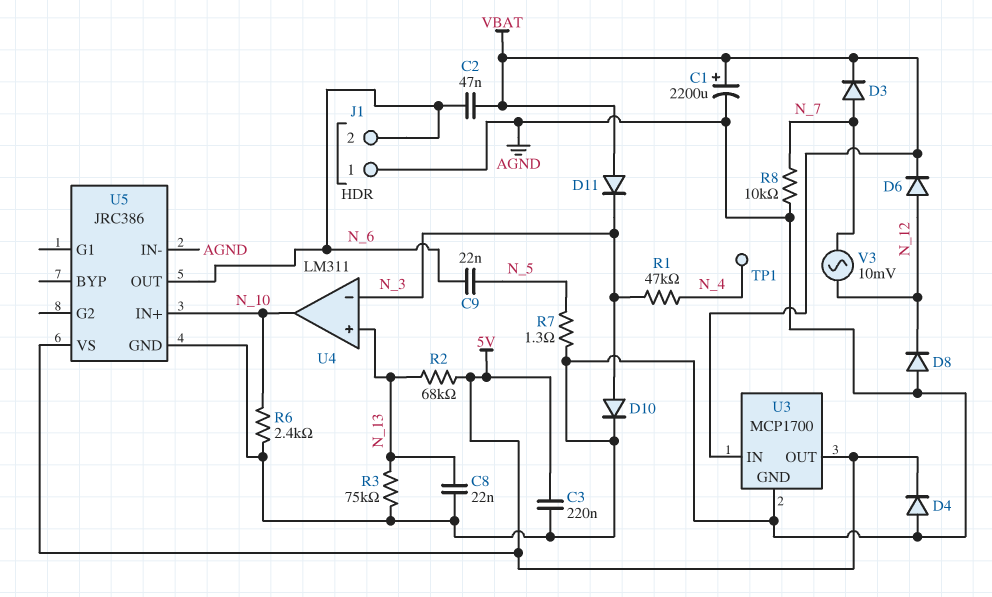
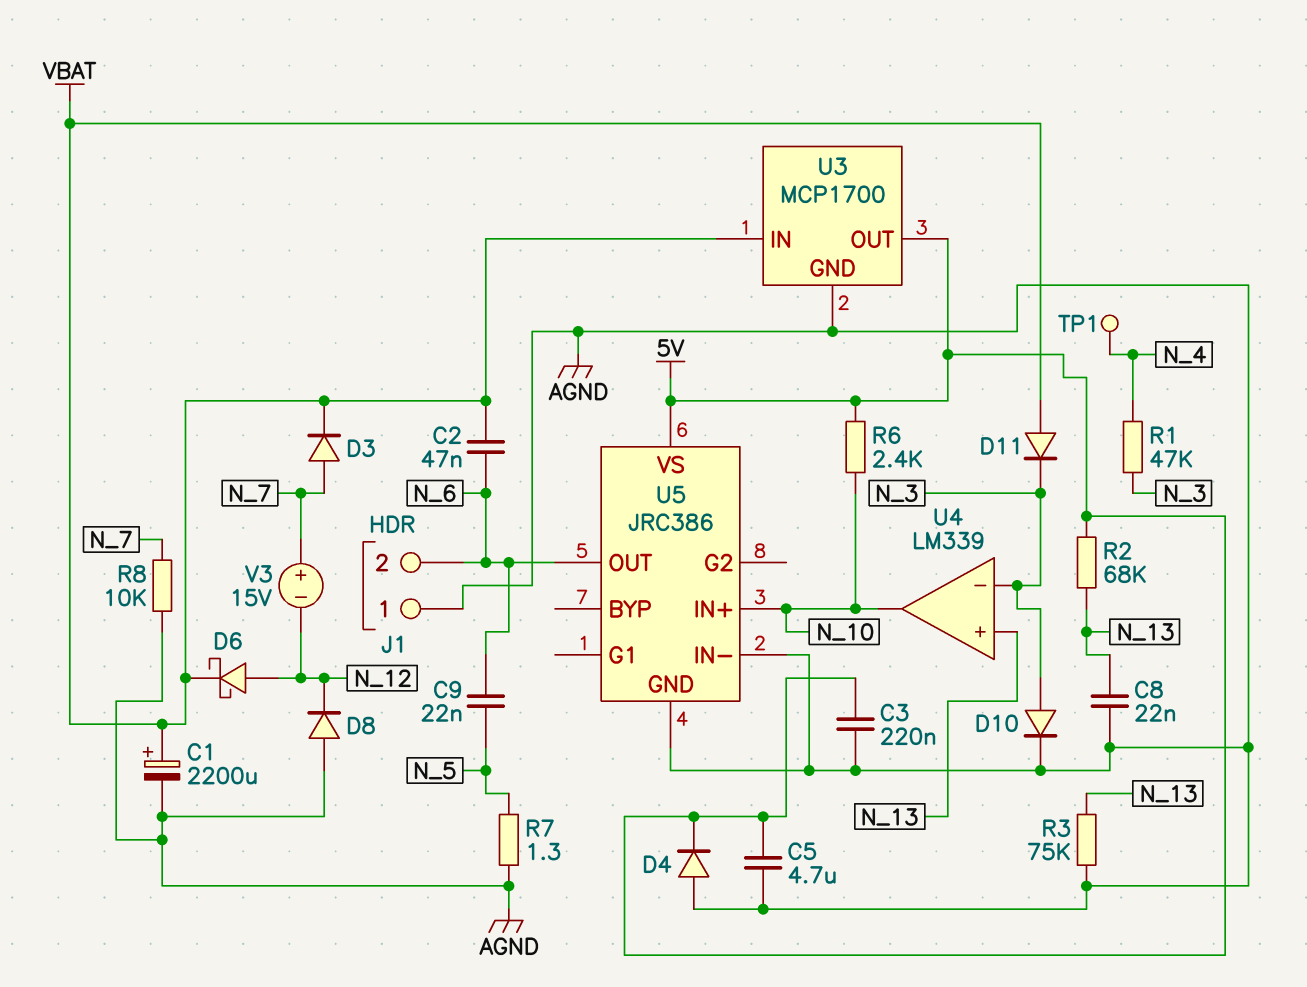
C5: none -> 4.7uF (5V, AGND)
D6: diode (A N_12, K VBAT) -> schottky (A N_12, K VBAT)
R6: 2.4k (AGND, N_10) -> 2.4k (5V, N_10)
U4: LM311 -> LM339
V3: AC 10mV (N_7, N_12) -> 15V (plus N_7, minus N_12)

